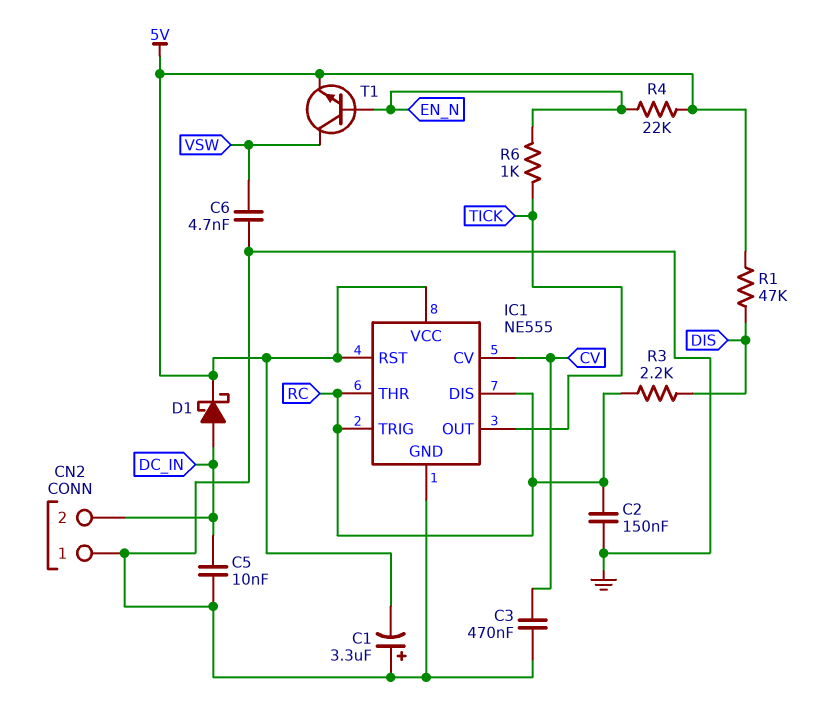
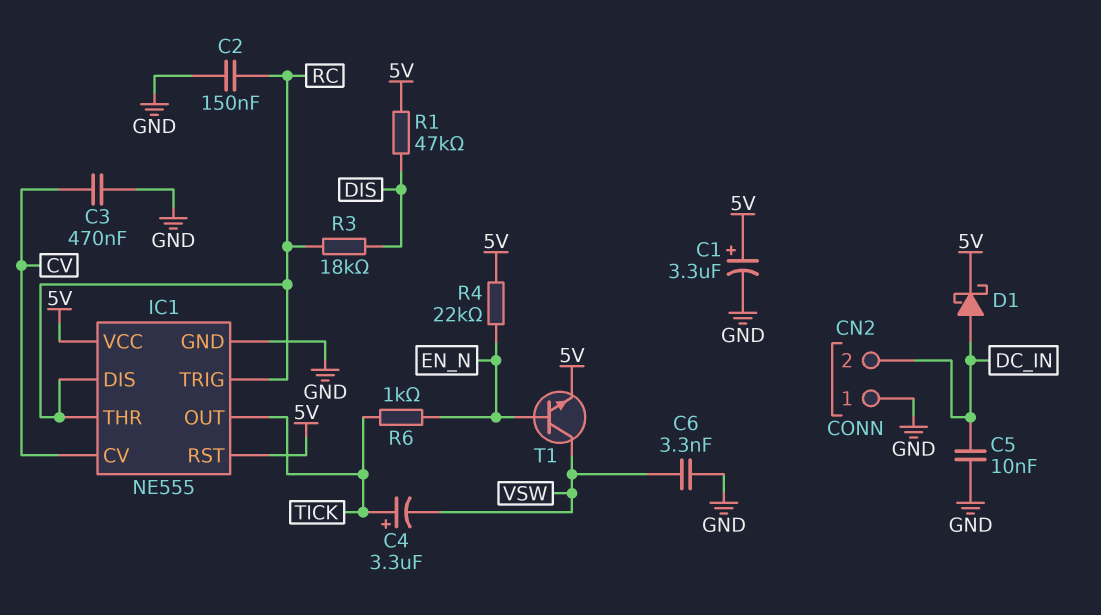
C1: 3.3uF (plus GND, minus 5V) -> 3.3uF (plus 5V, minus GND)
C4: none -> 3.3uF (plus TICK, minus VSW)
C6: 4.7nF (GND, VSW) -> 3.3nF (GND, VSW)
R3: 2.2k (DIS, RC) -> 18k (DIS, RC)

